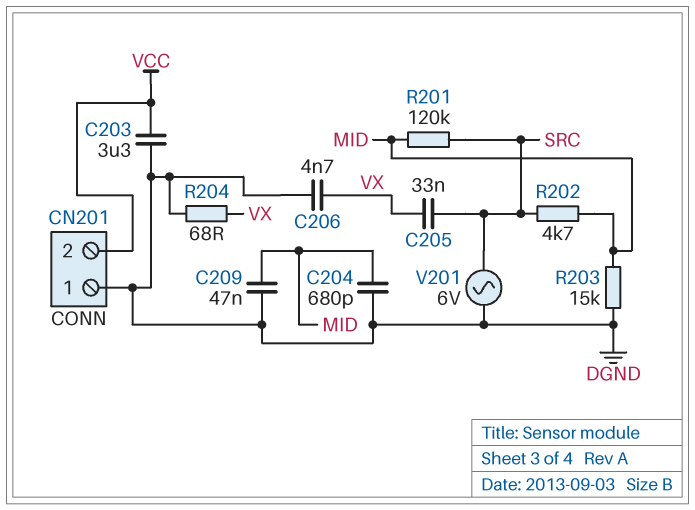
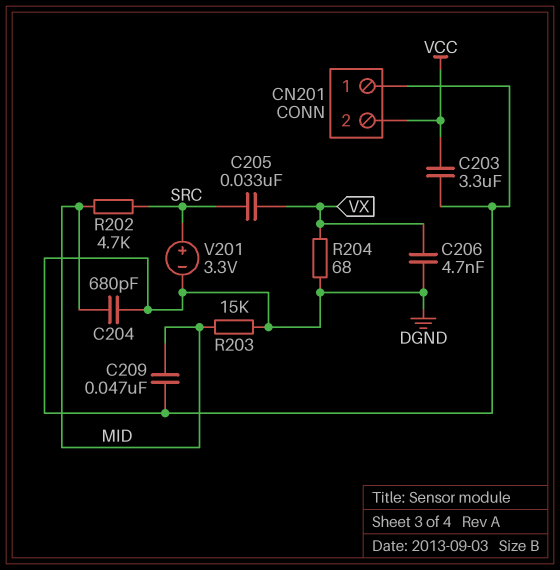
R201: 120k (MID, SRC) -> none
V201: AC 6V (DGND, SRC) -> 3.3V (plus SRC, minus DGND)

